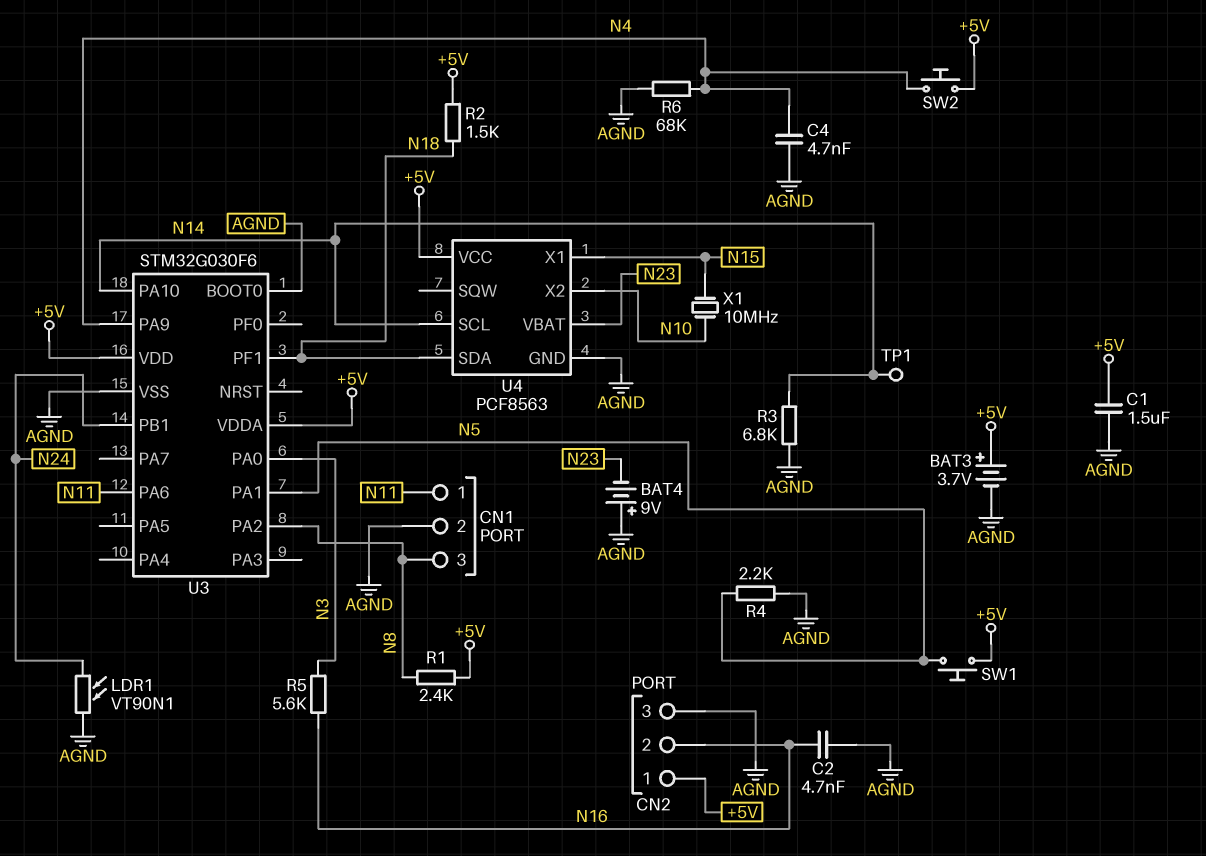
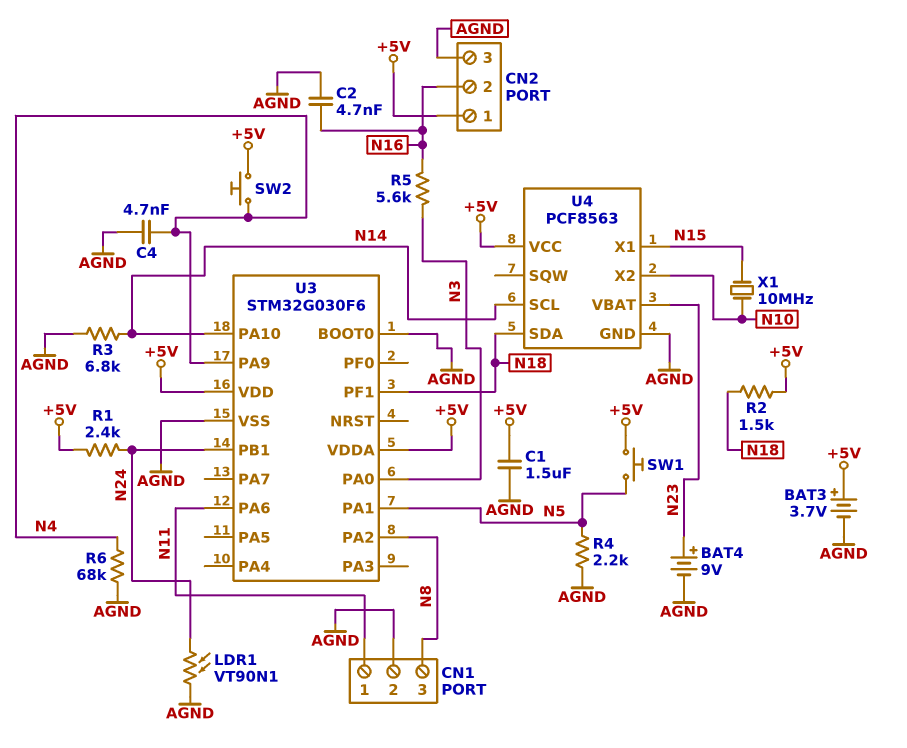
BAT4: 9V (plus AGND, minus N23) -> 9V (plus N23, minus AGND)
R1: 2.4k (+5V, N8) -> 2.4k (+5V, N24)
TP1: test point (N14) -> none

